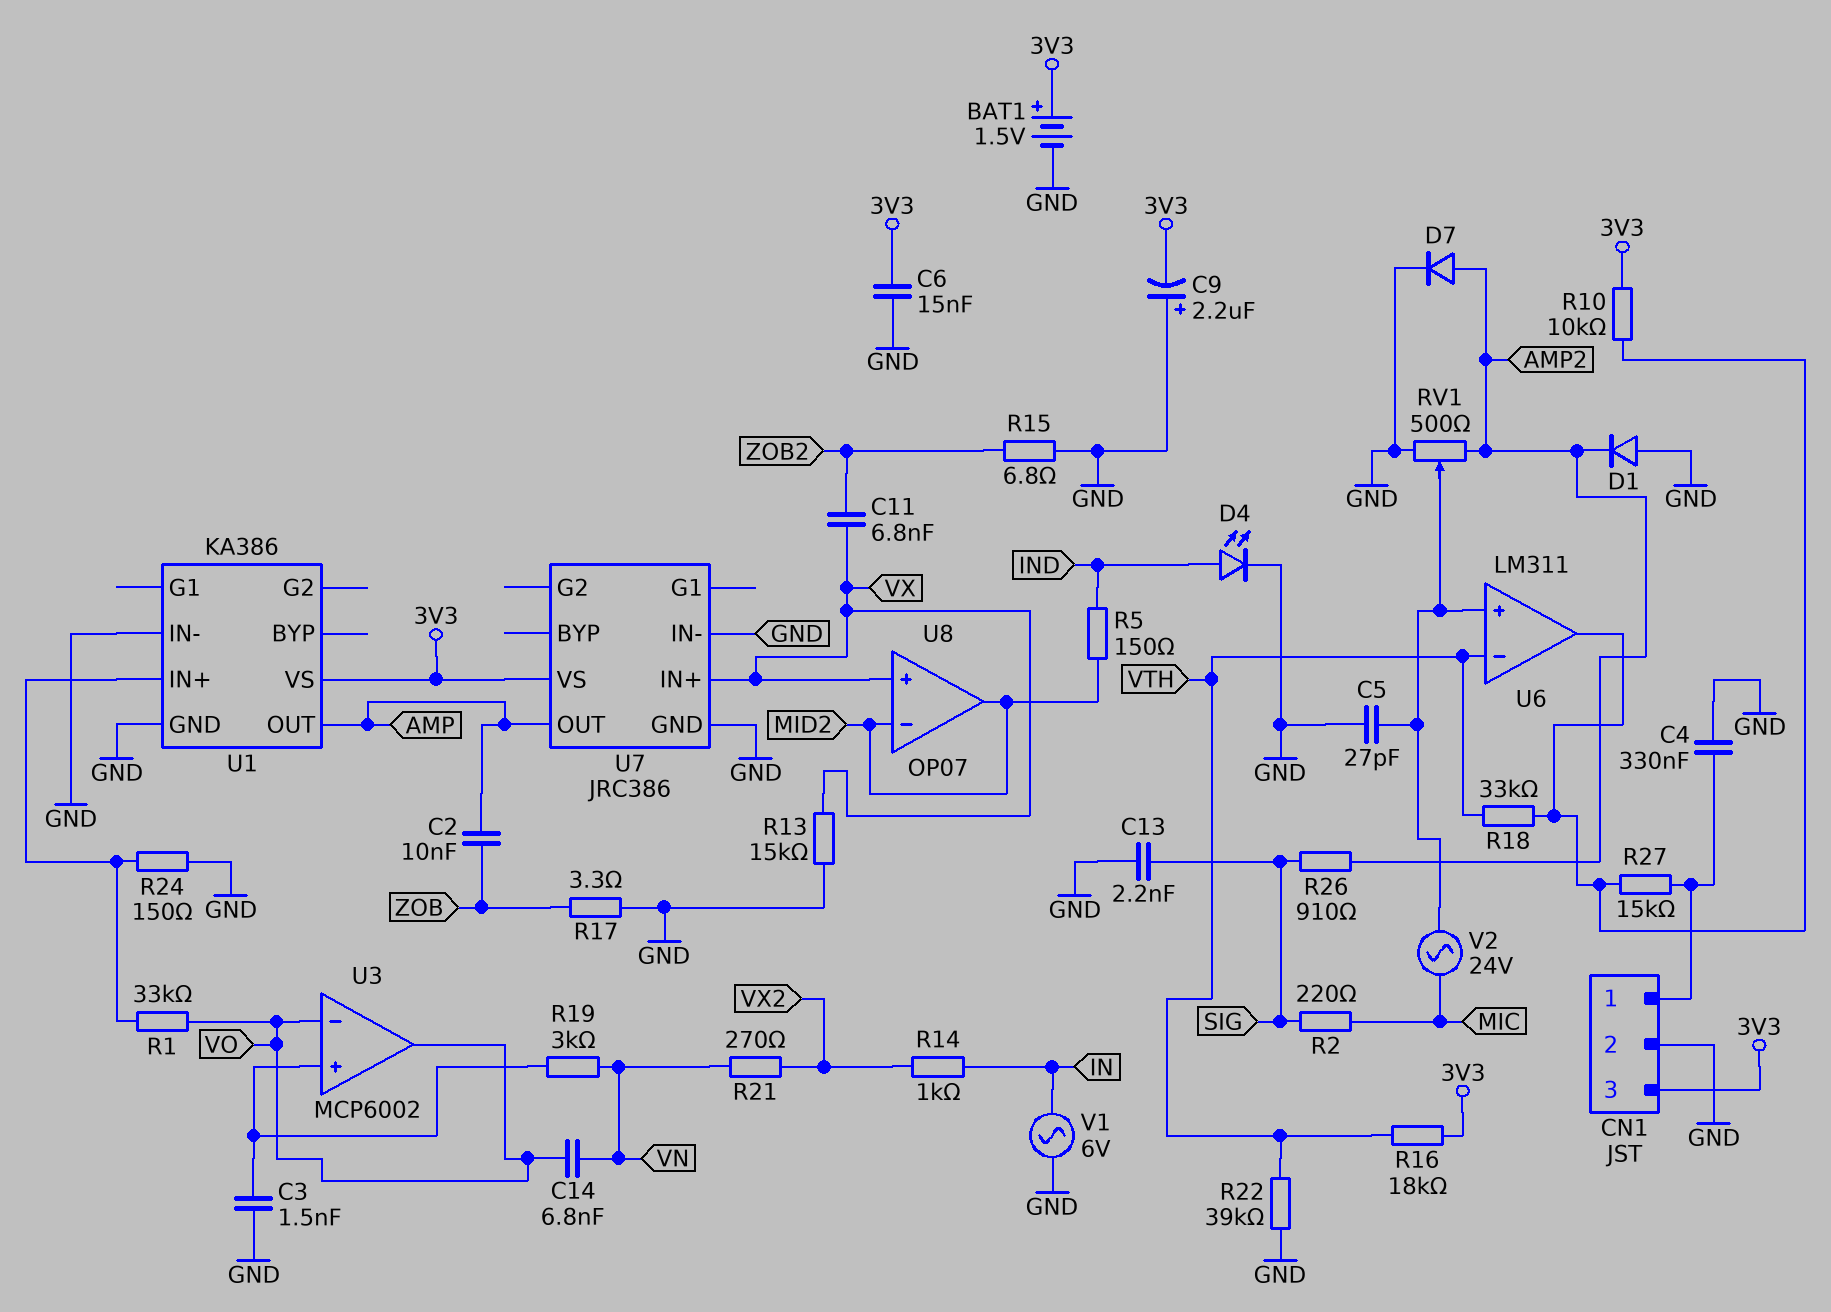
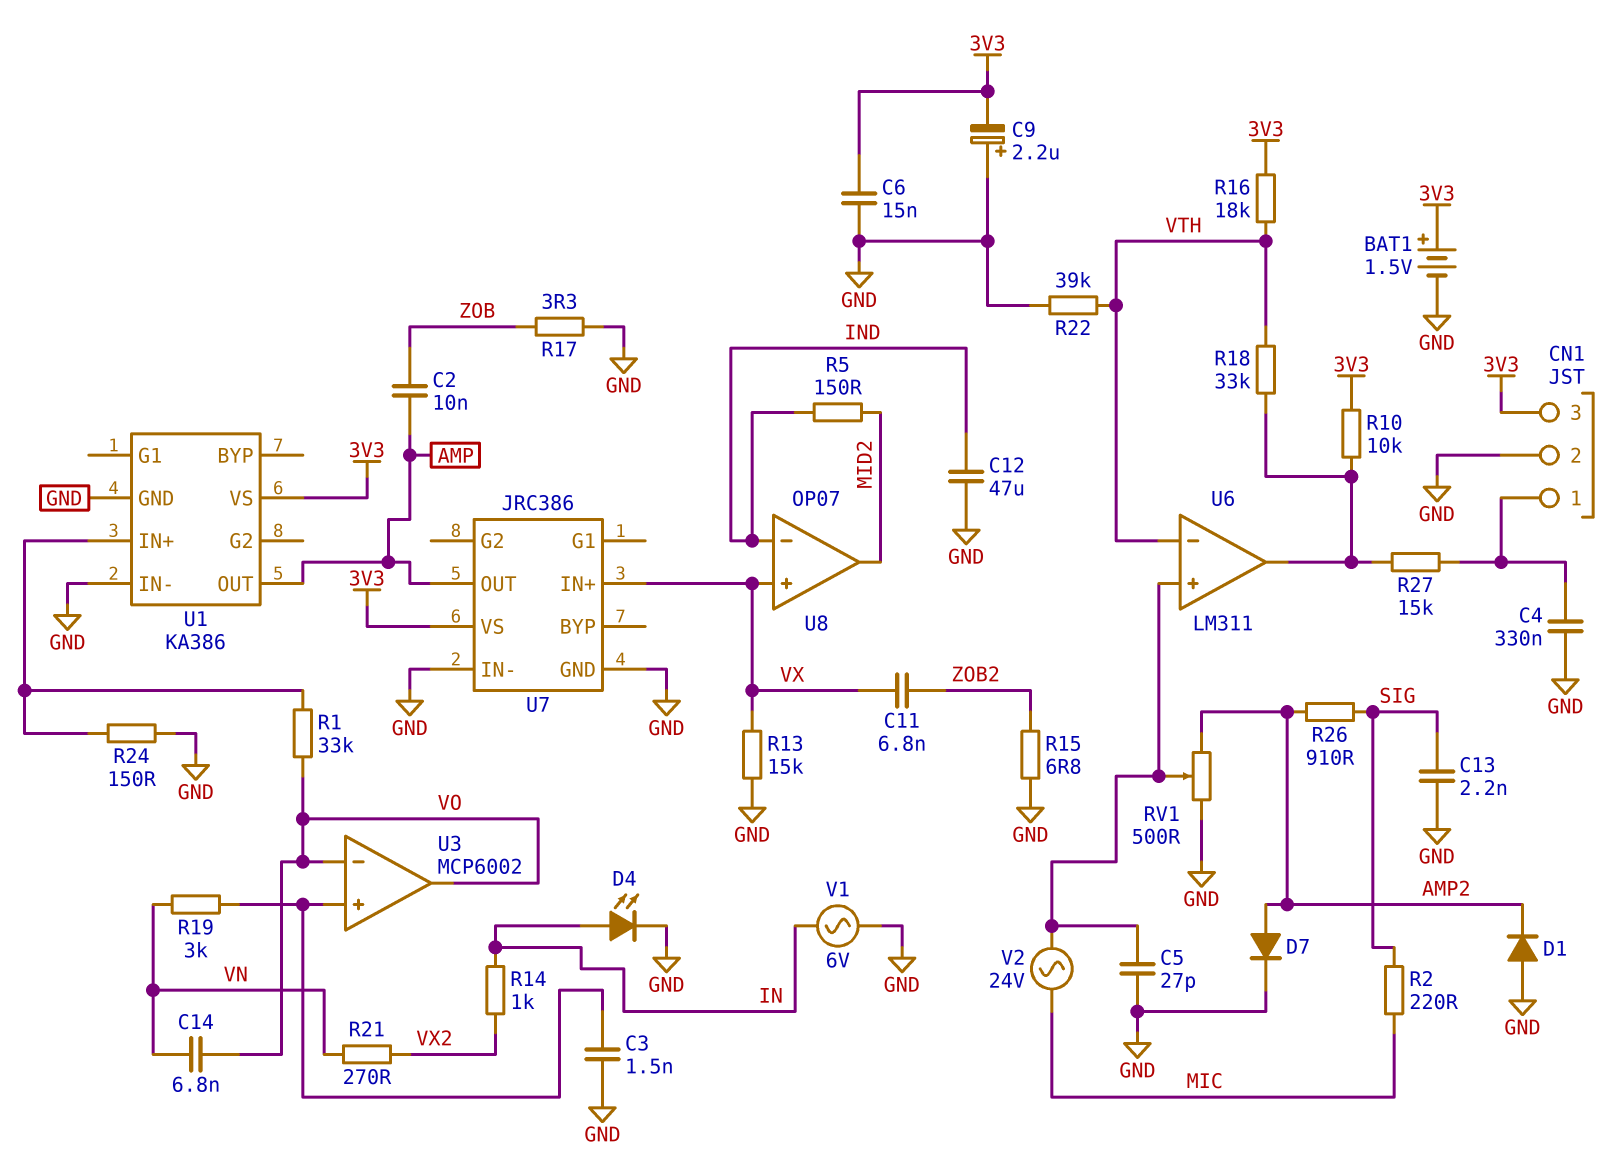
C12: none -> 47uF (GND, IND)
D4: LED (A IND, K GND) -> LED (A IN, K GND)
U8 pin in-: MID2 -> IND

